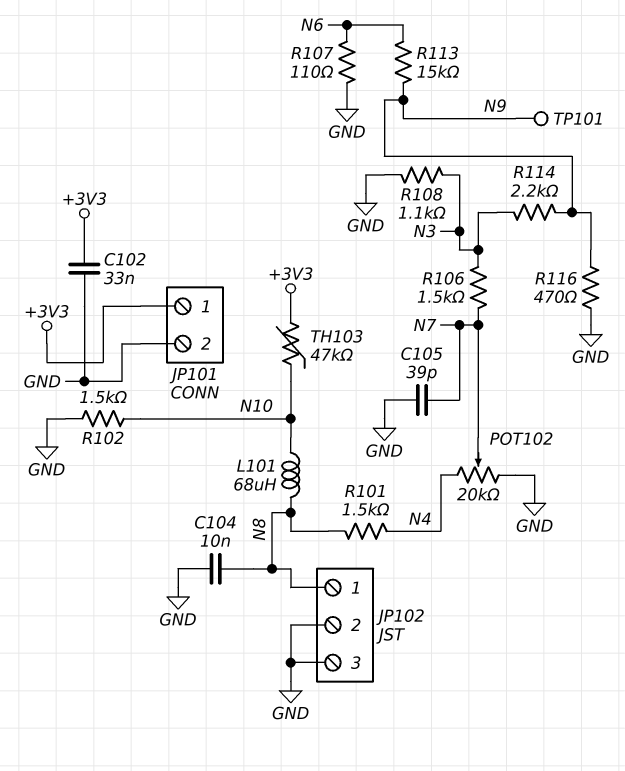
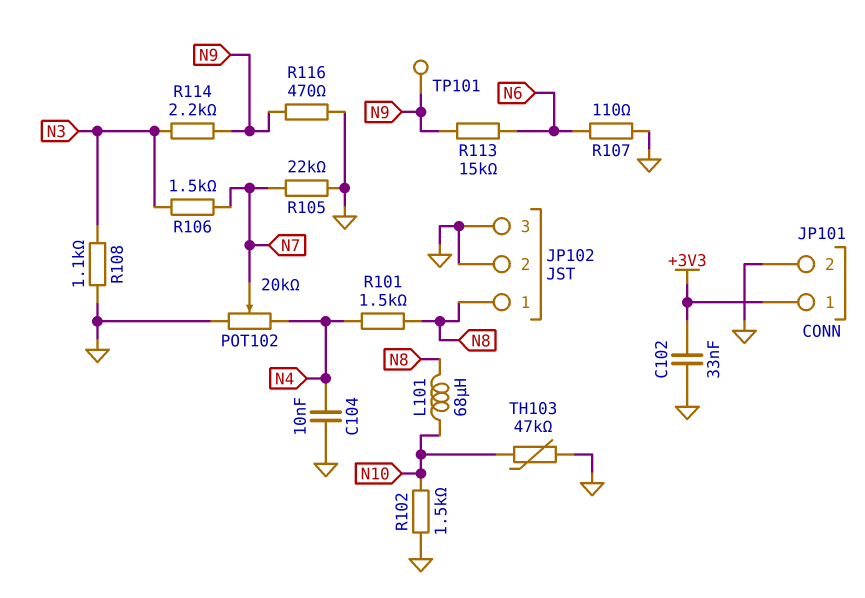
C104: 10nF (GND, N8) -> 10nF (GND, N4)
C105: 39pF (GND, N7) -> none
R105: none -> 22k (GND, N7)
TH103: 47k (+3V3, N10) -> 47k (GND, N10)

